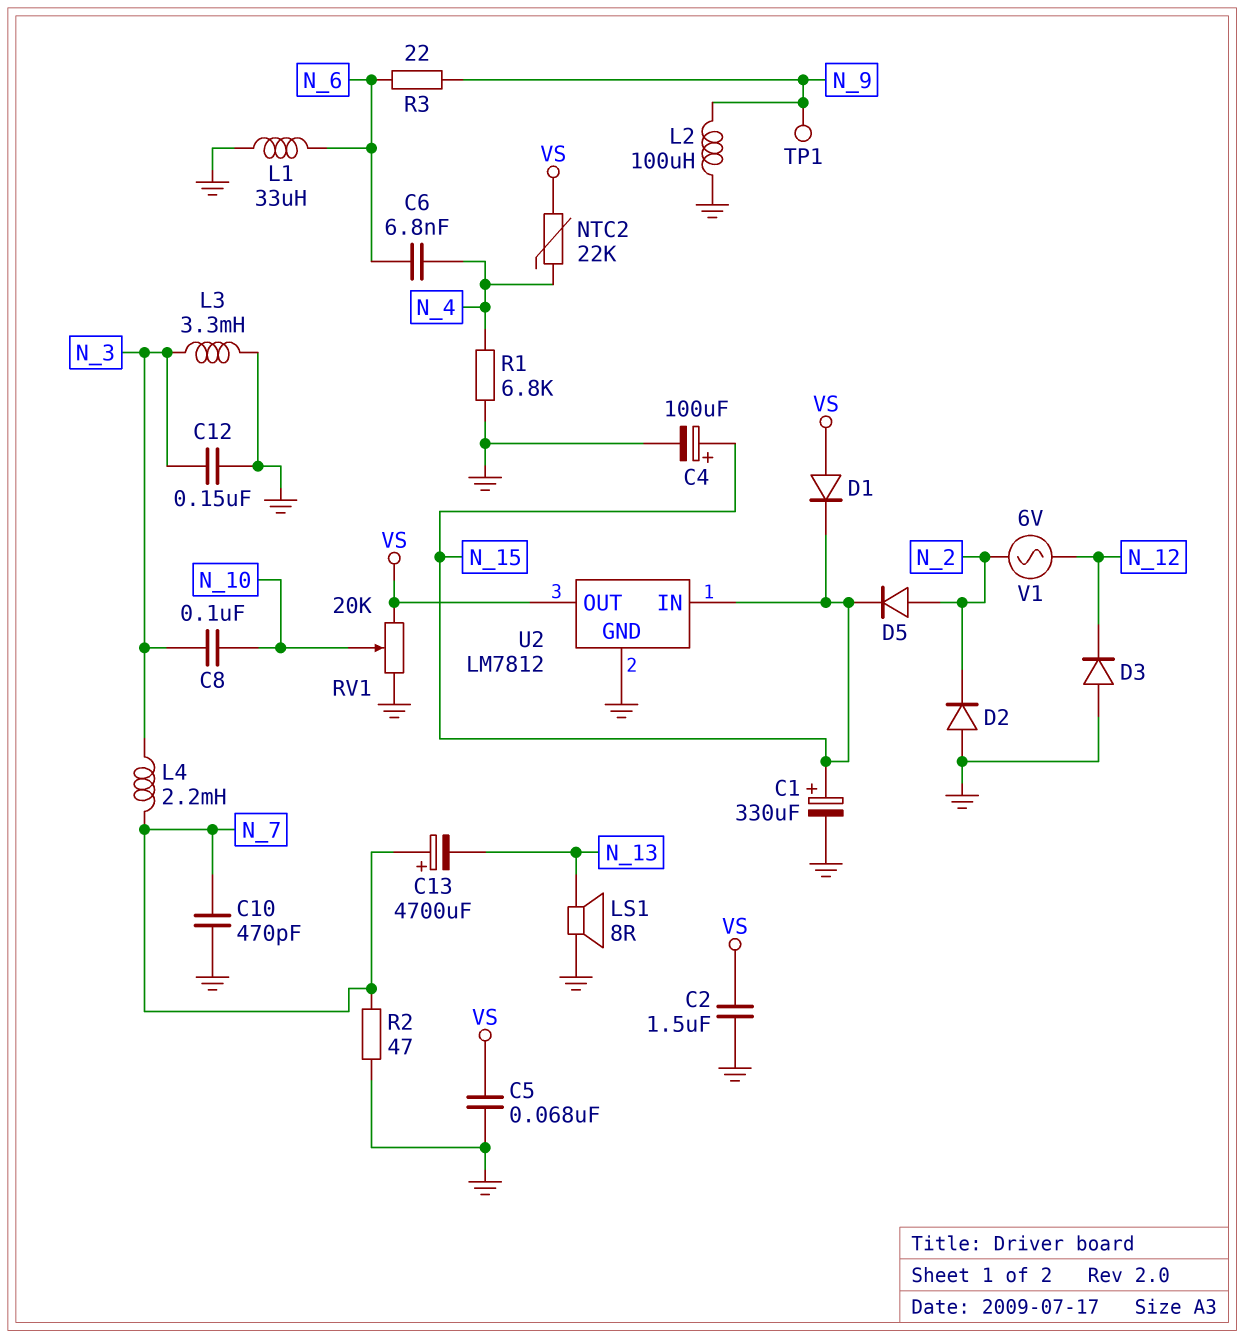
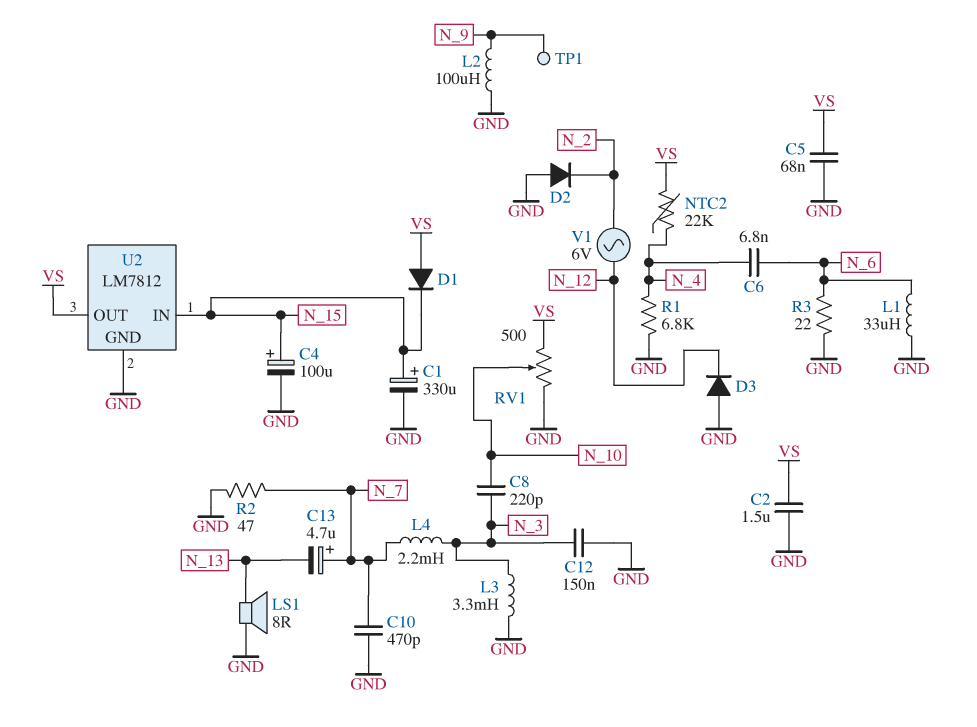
C8: 100nF (N_3, N_10) -> 220pF (N_3, N_10)
C13: 4700uF (plus N_7, minus N_13) -> 4.7uF (plus N_7, minus N_13)
D5: diode (A N_2, K N_15) -> none
R3: 22 (N_6, N_9) -> 22 (GND, N_6)
RV1: 20k (GND, VS, wiper N_10) -> 500 (GND, VS, wiper N_10)

